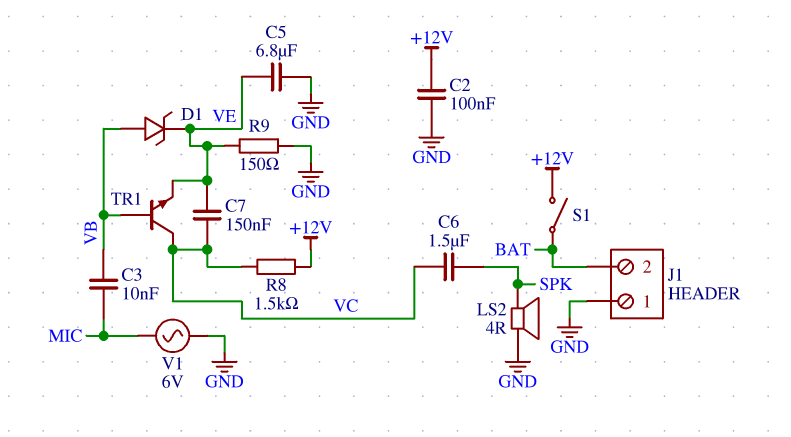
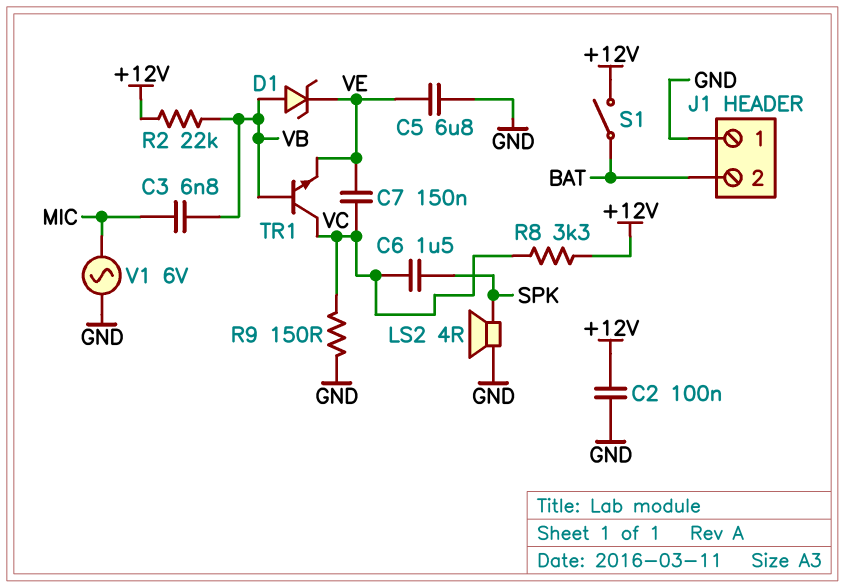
C3: 10nF (MIC, VB) -> 6.8nF (MIC, VB)
R2: none -> 22k (+12V, VB)
R8: 1.5k (+12V, VC) -> 3.3k (+12V, VC)
R9: 150 (GND, VE) -> 150 (GND, VC)

